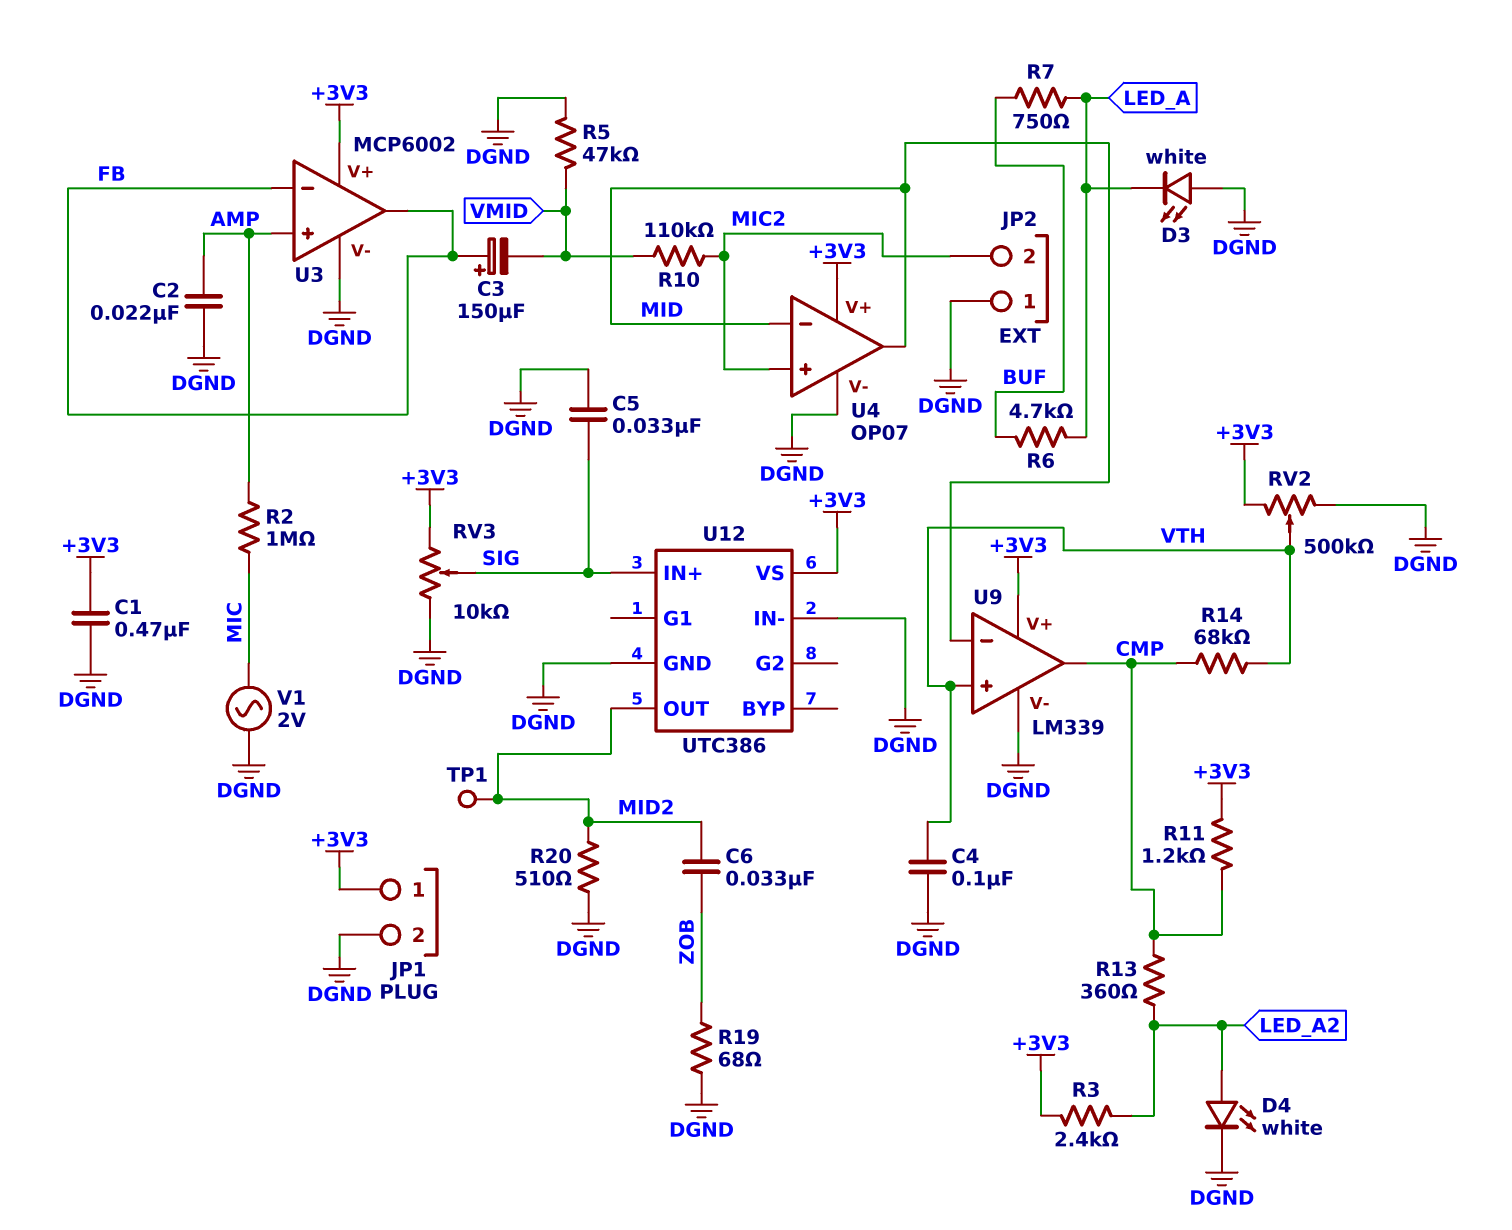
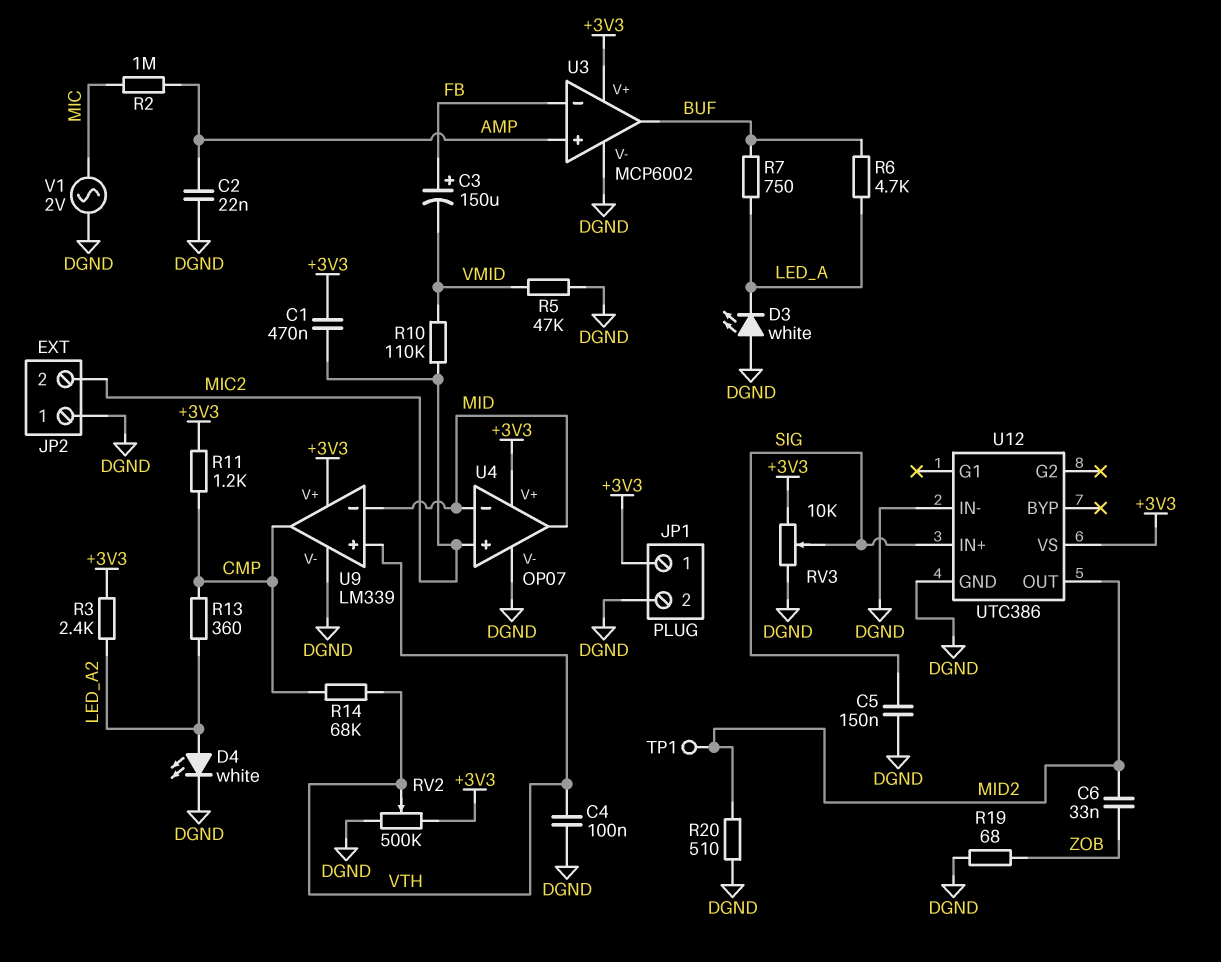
C1: 470nF (+3V3, DGND) -> 470nF (+3V3, MIC2)
C5: 33nF (DGND, SIG) -> 150nF (DGND, SIG)
U3 pin out: FB -> BUF

